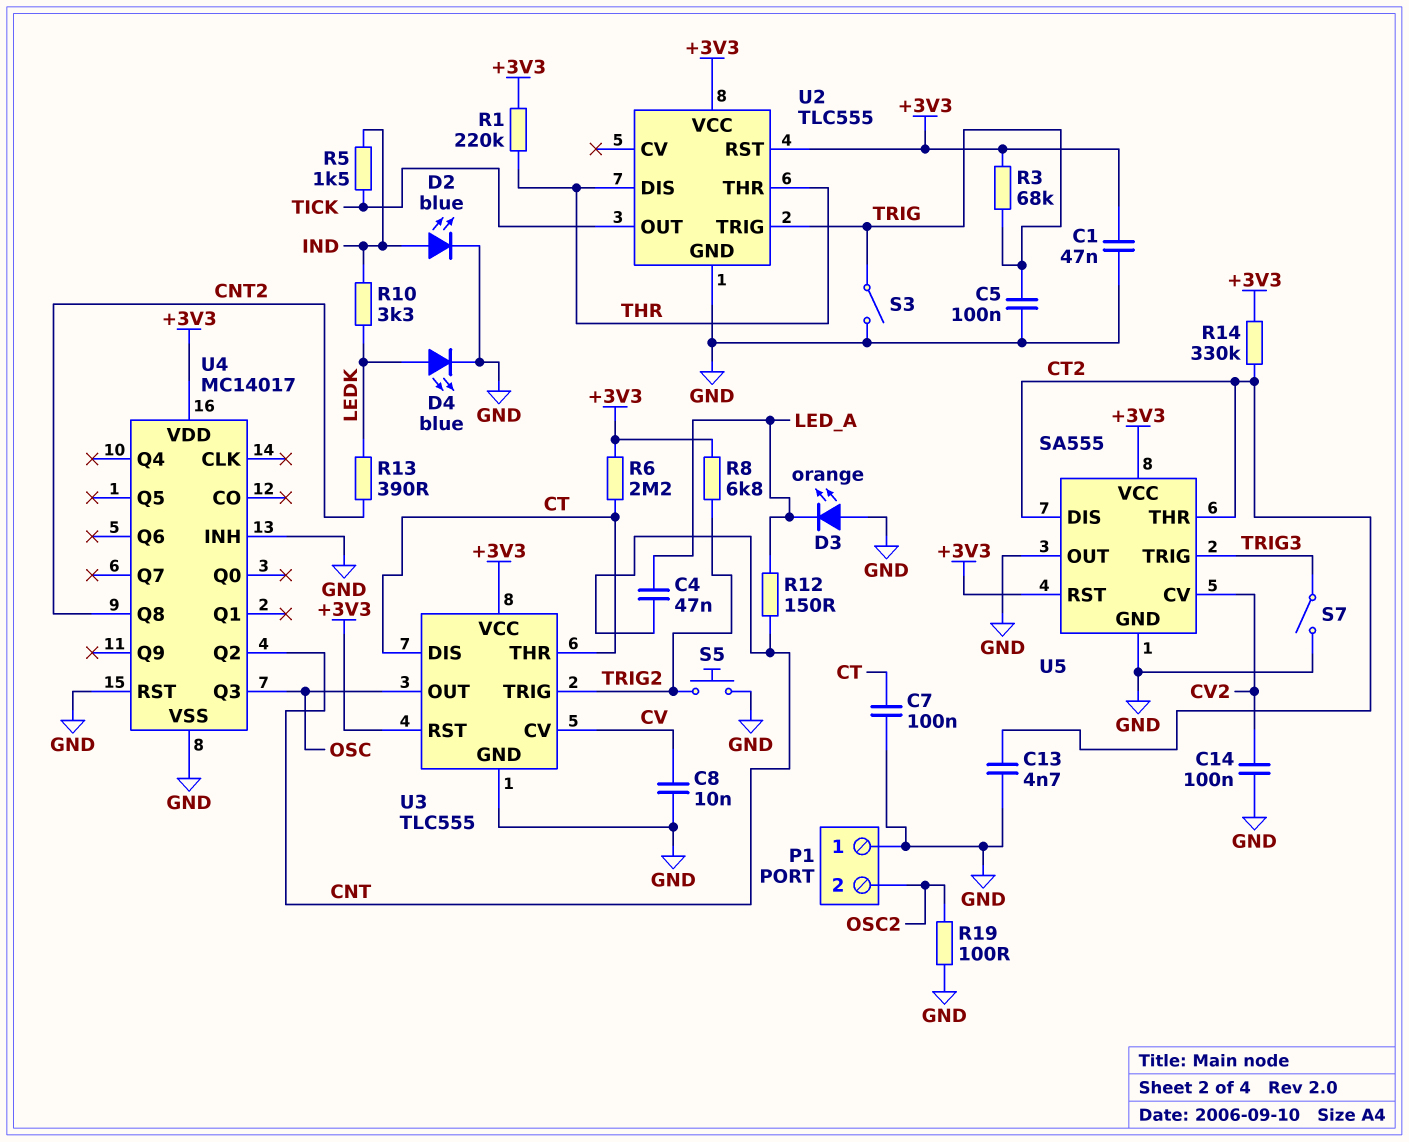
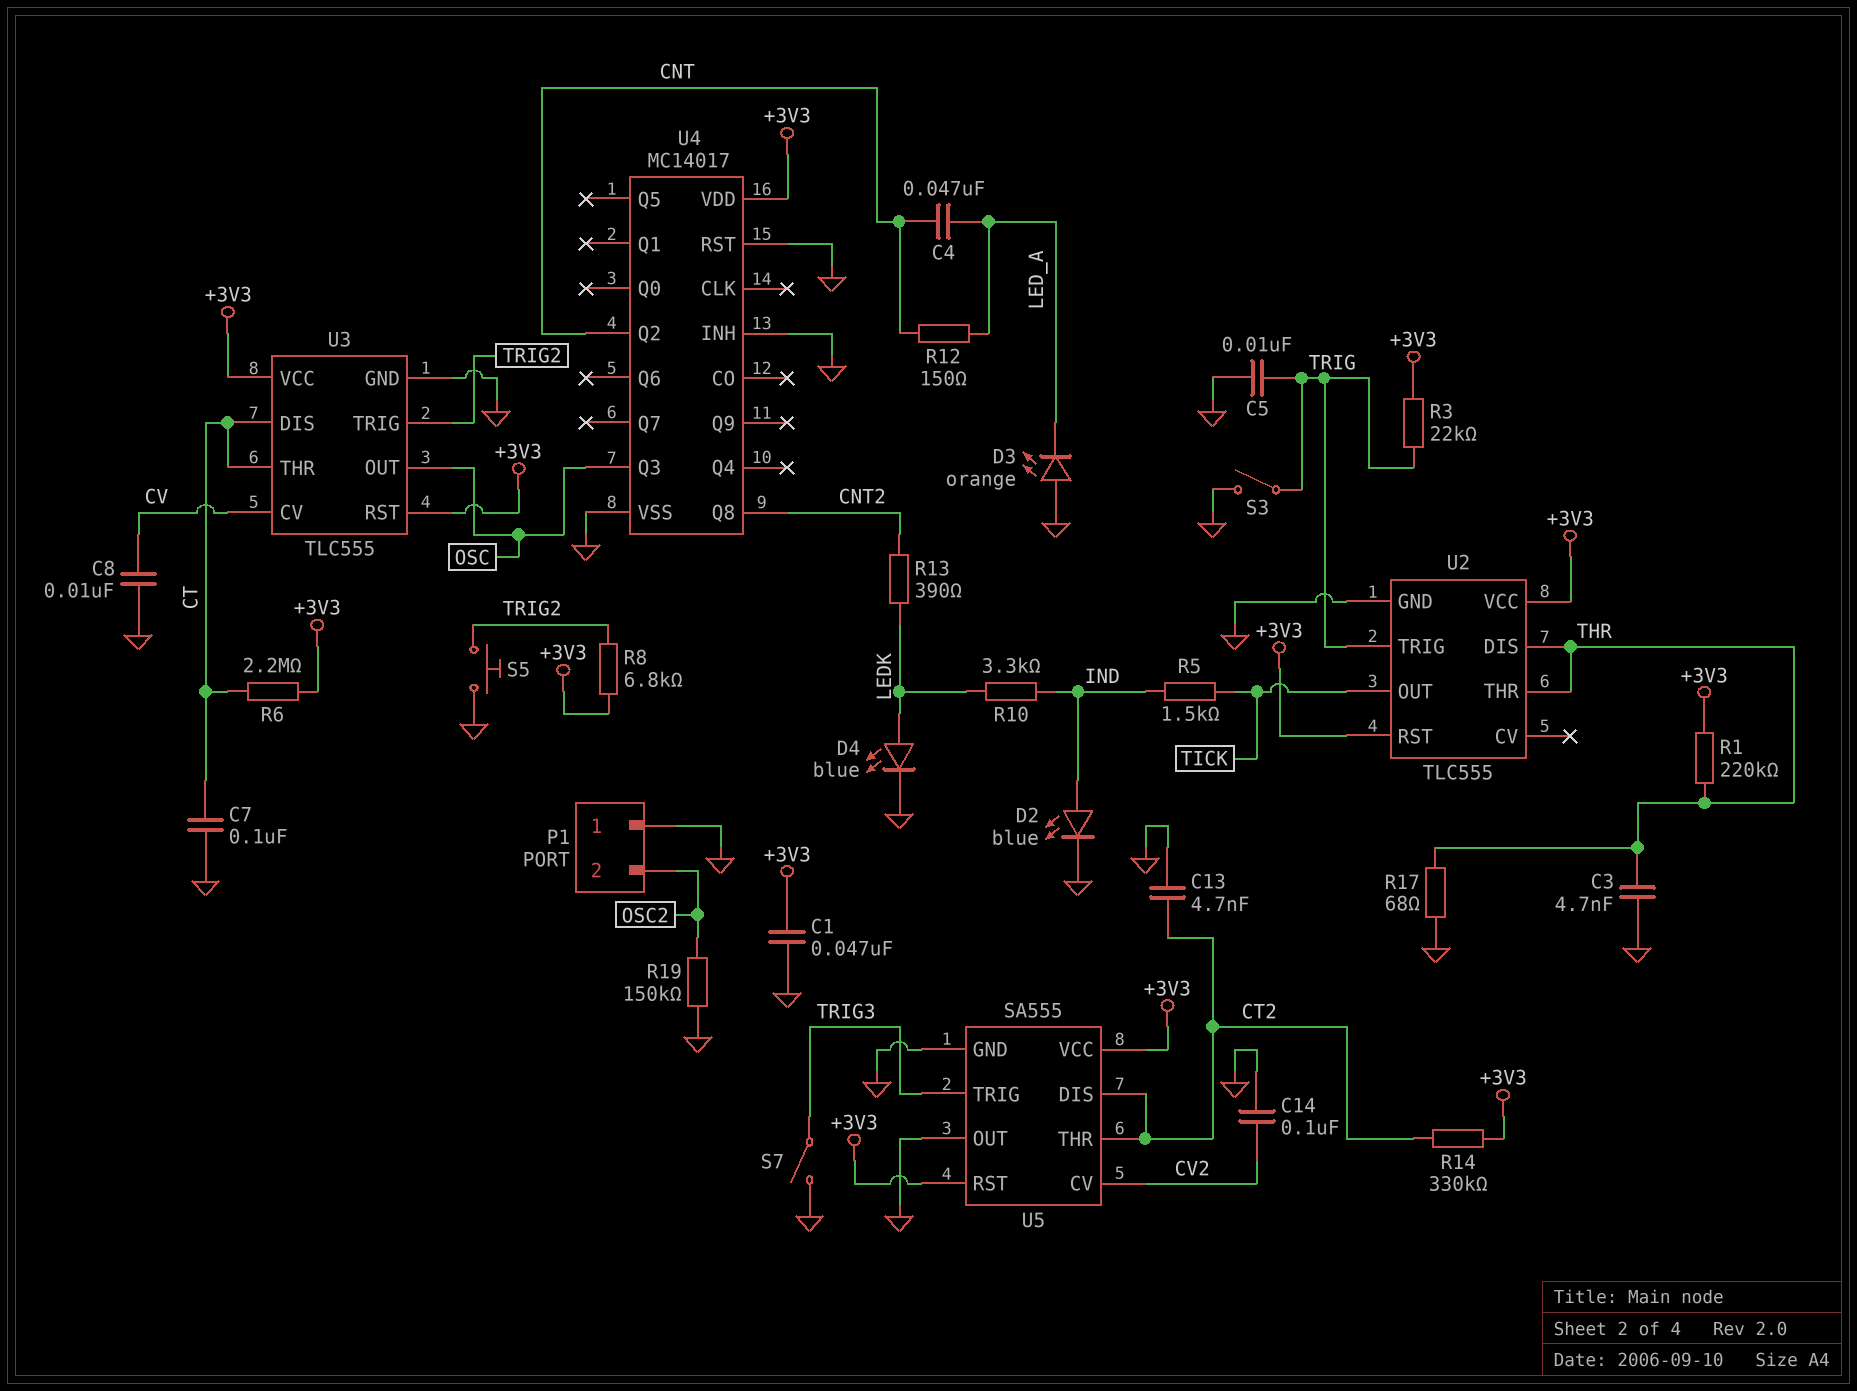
C3: none -> 4.7nF (GND, THR)
C5: 100nF (GND, TRIG) -> 10nF (GND, TRIG)
R3: 68k (+3V3, TRIG) -> 22k (+3V3, TRIG)
R17: none -> 68 (GND, THR)
R19: 100 (GND, OSC2) -> 150k (GND, OSC2)

